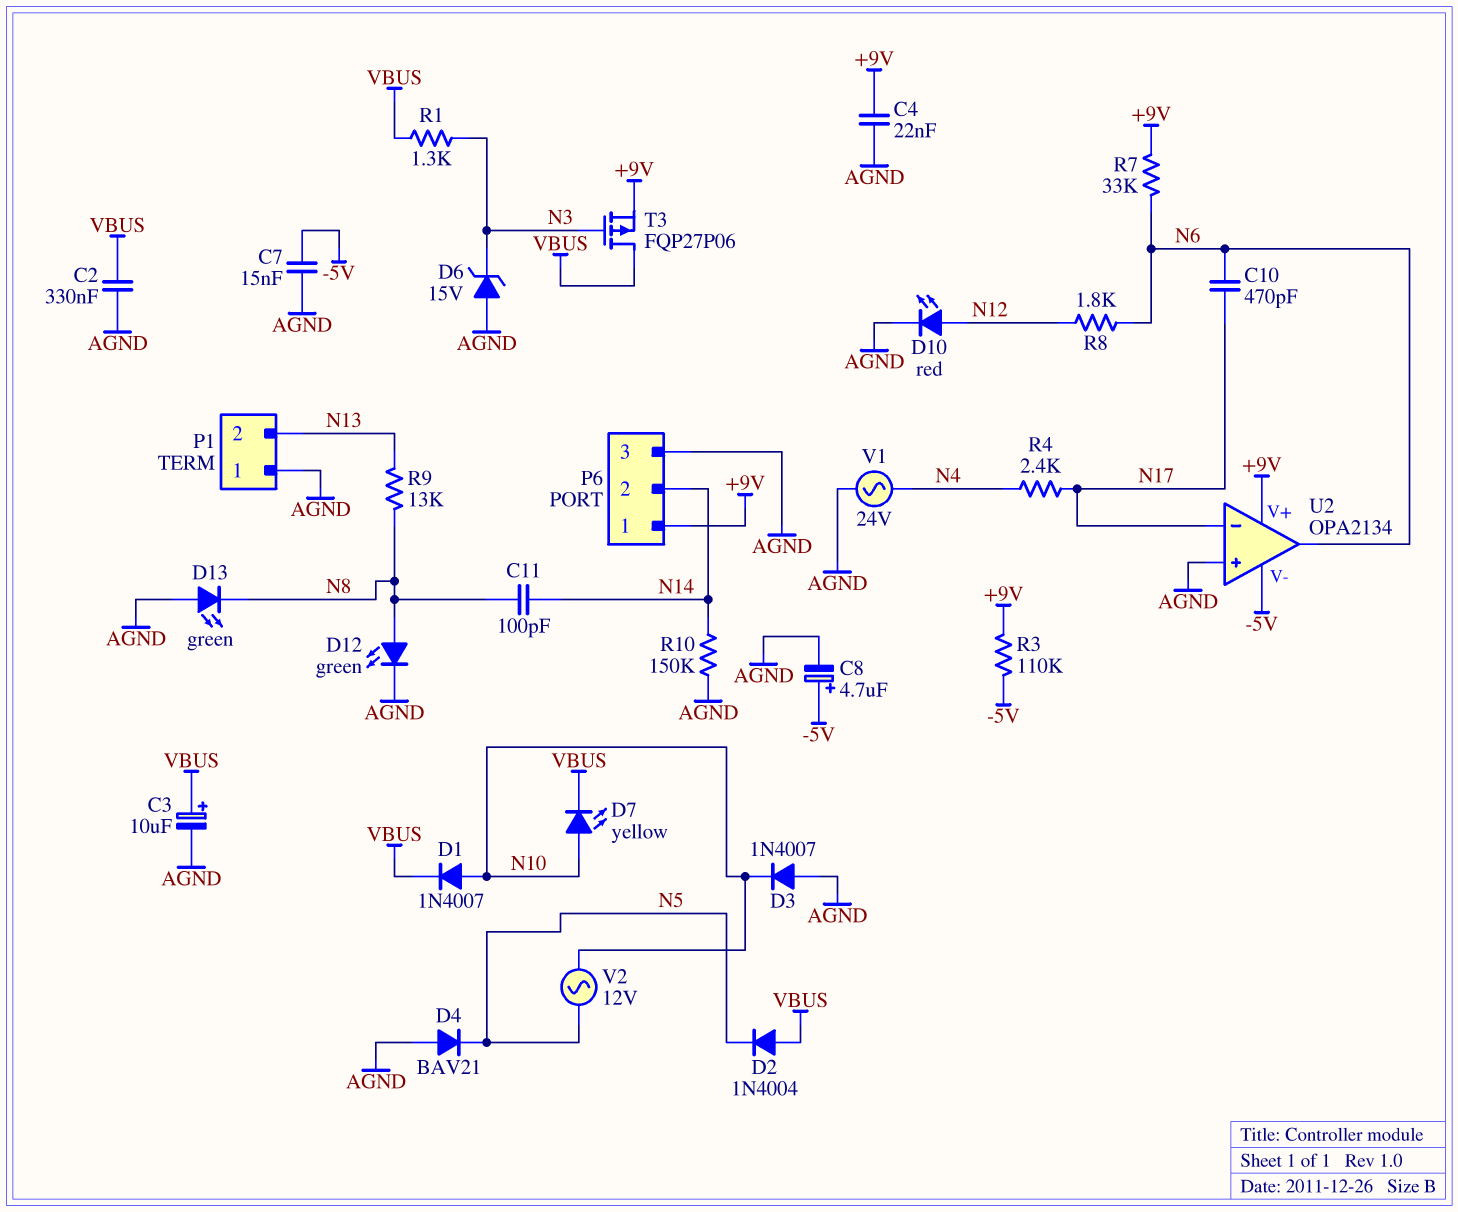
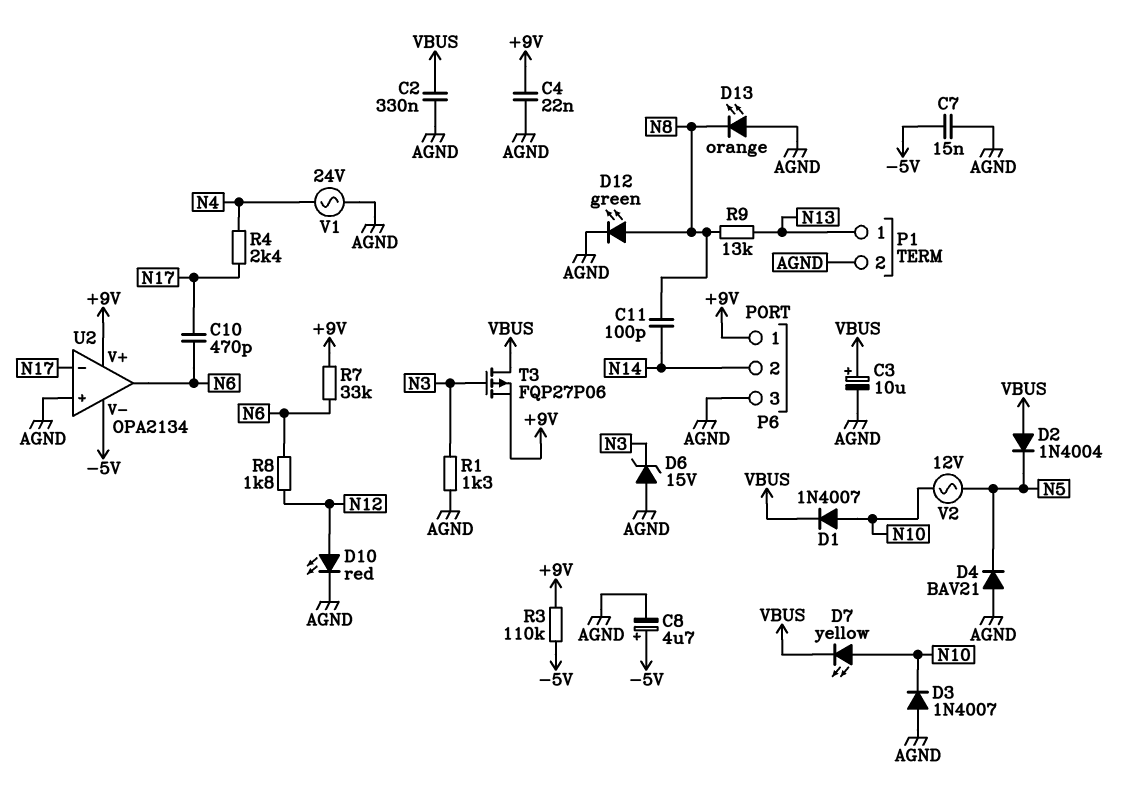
D13: LED green (A AGND, K N8) -> LED orange (A AGND, K N8)
P1 pin 1: AGND -> N13
P1 pin 2: N13 -> AGND
R1: 1.3k (N3, VBUS) -> 1.3k (AGND, N3)
R10: 150k (AGND, N14) -> none

